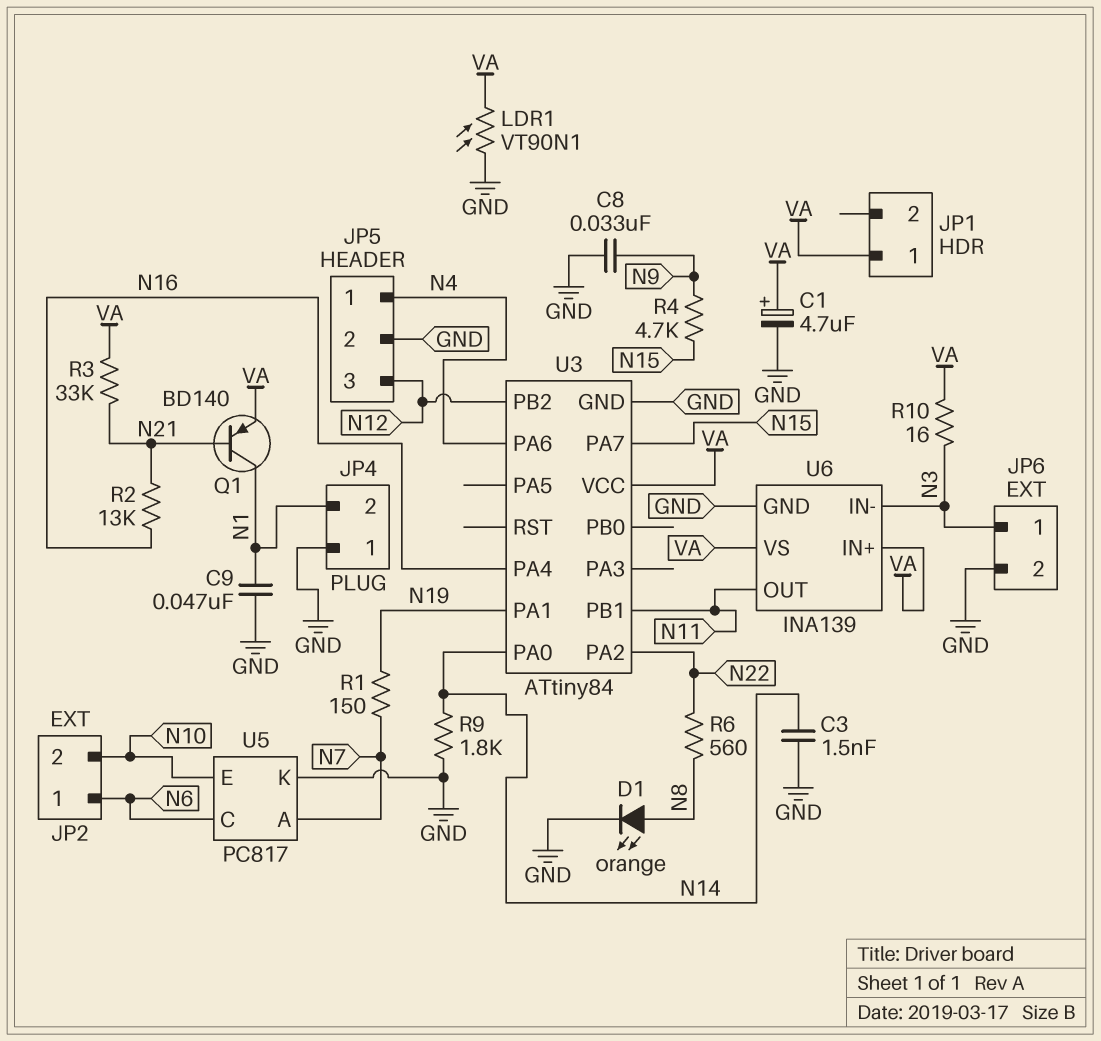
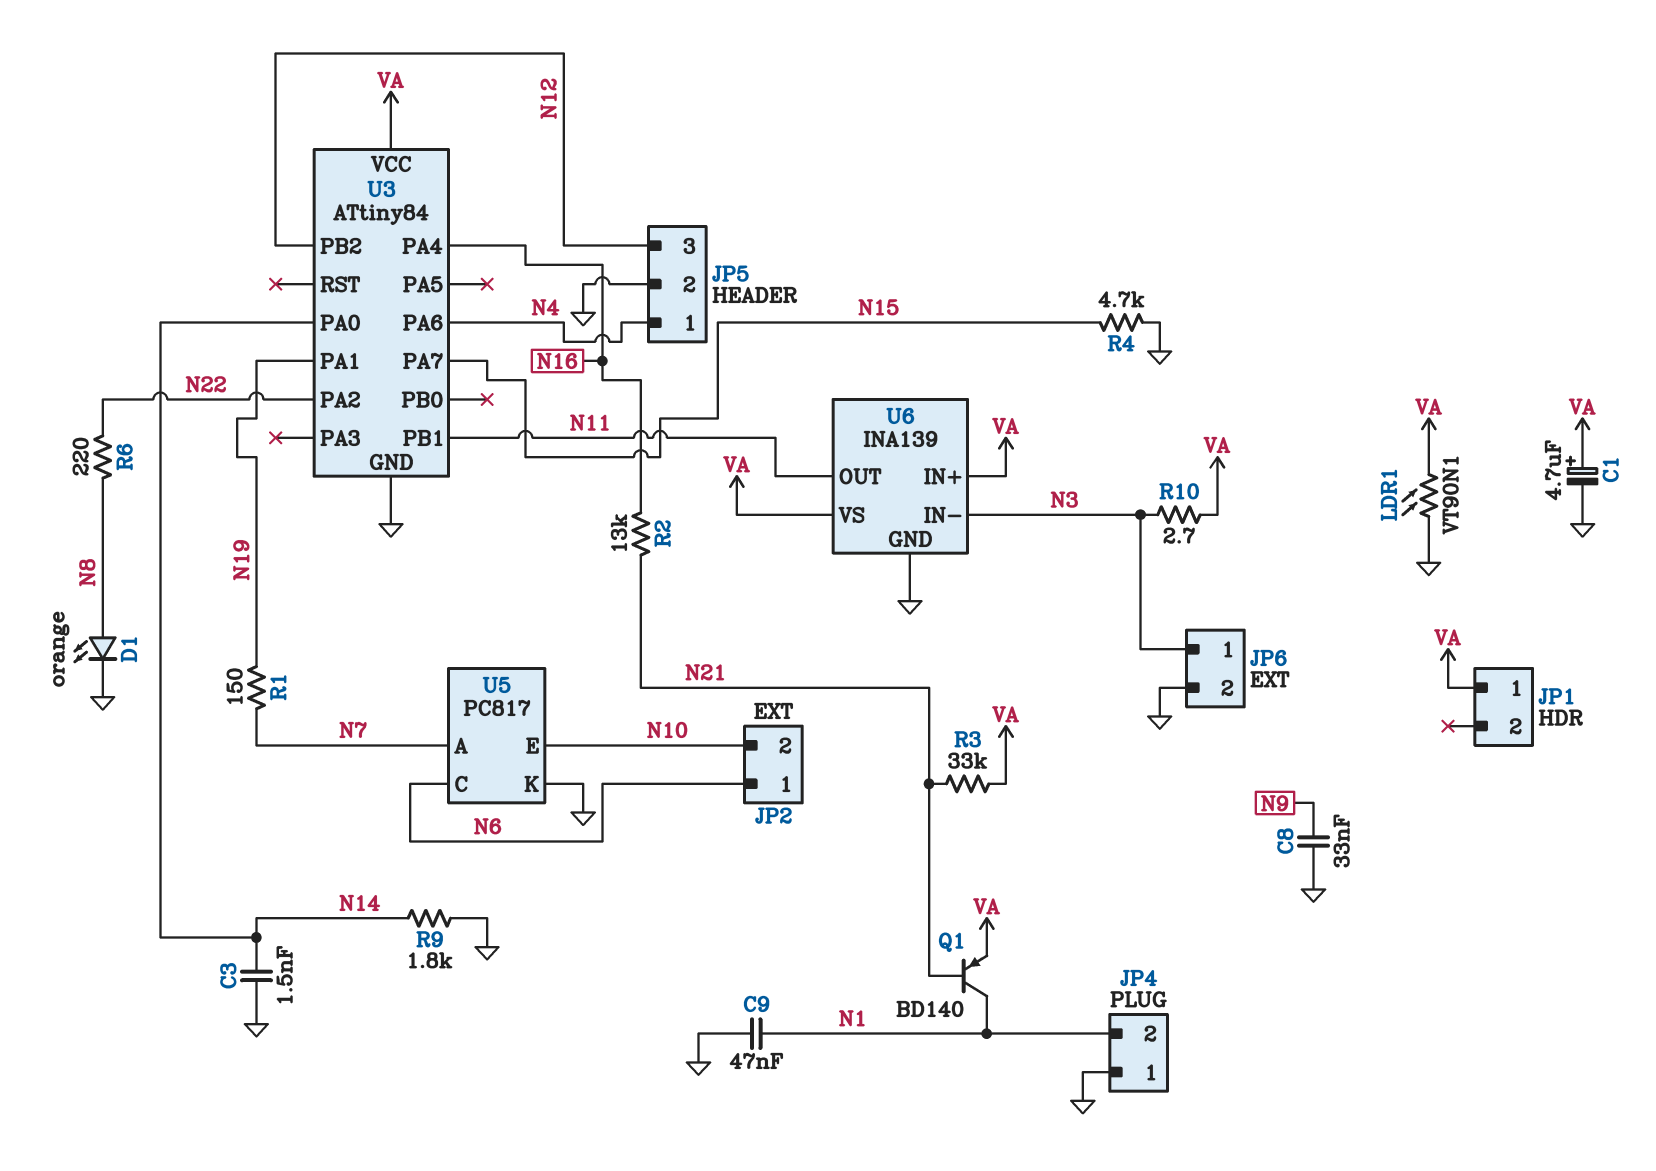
R4: 4.7k (N9, N15) -> 4.7k (GND, N15)
R6: 560 (N8, N22) -> 220 (N8, N22)
R10: 16 (N3, VA) -> 2.7 (N3, VA)

